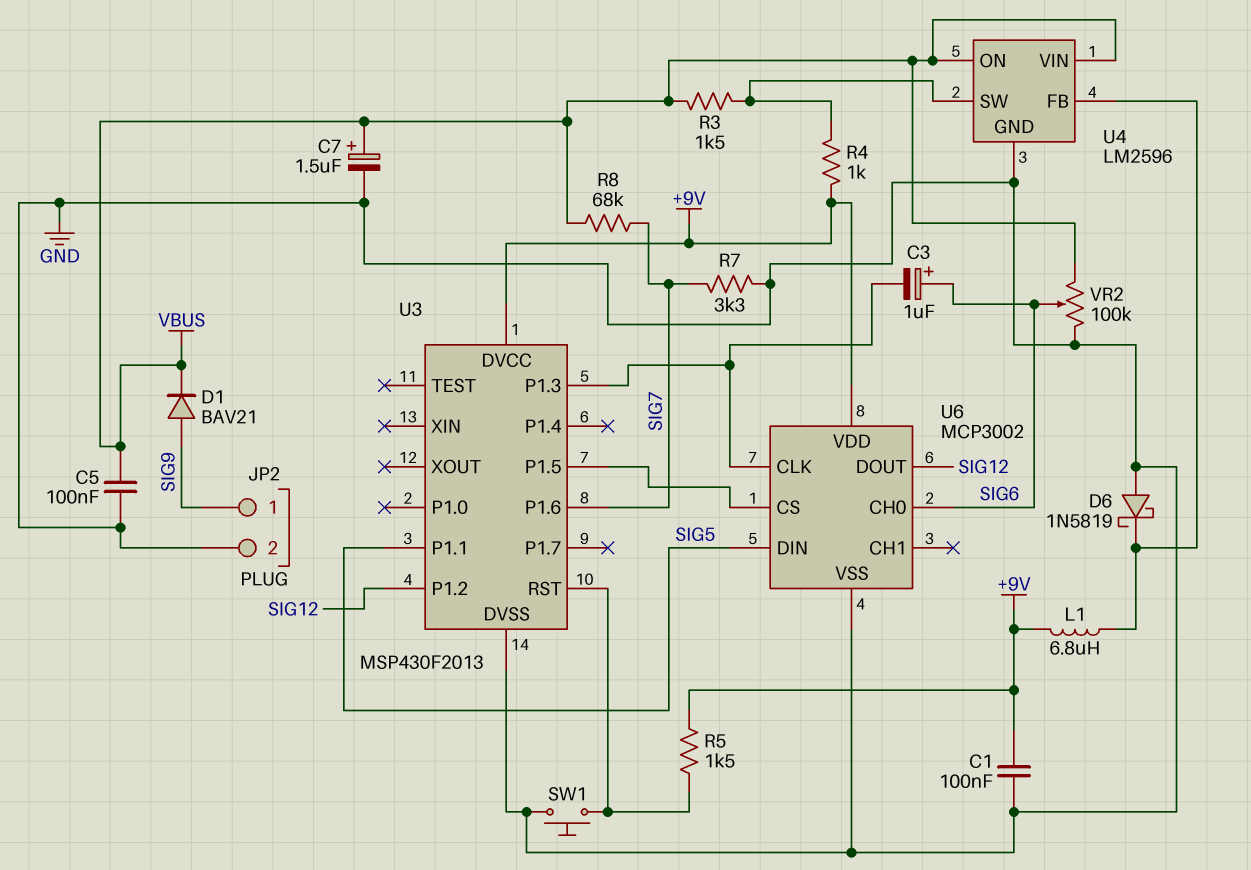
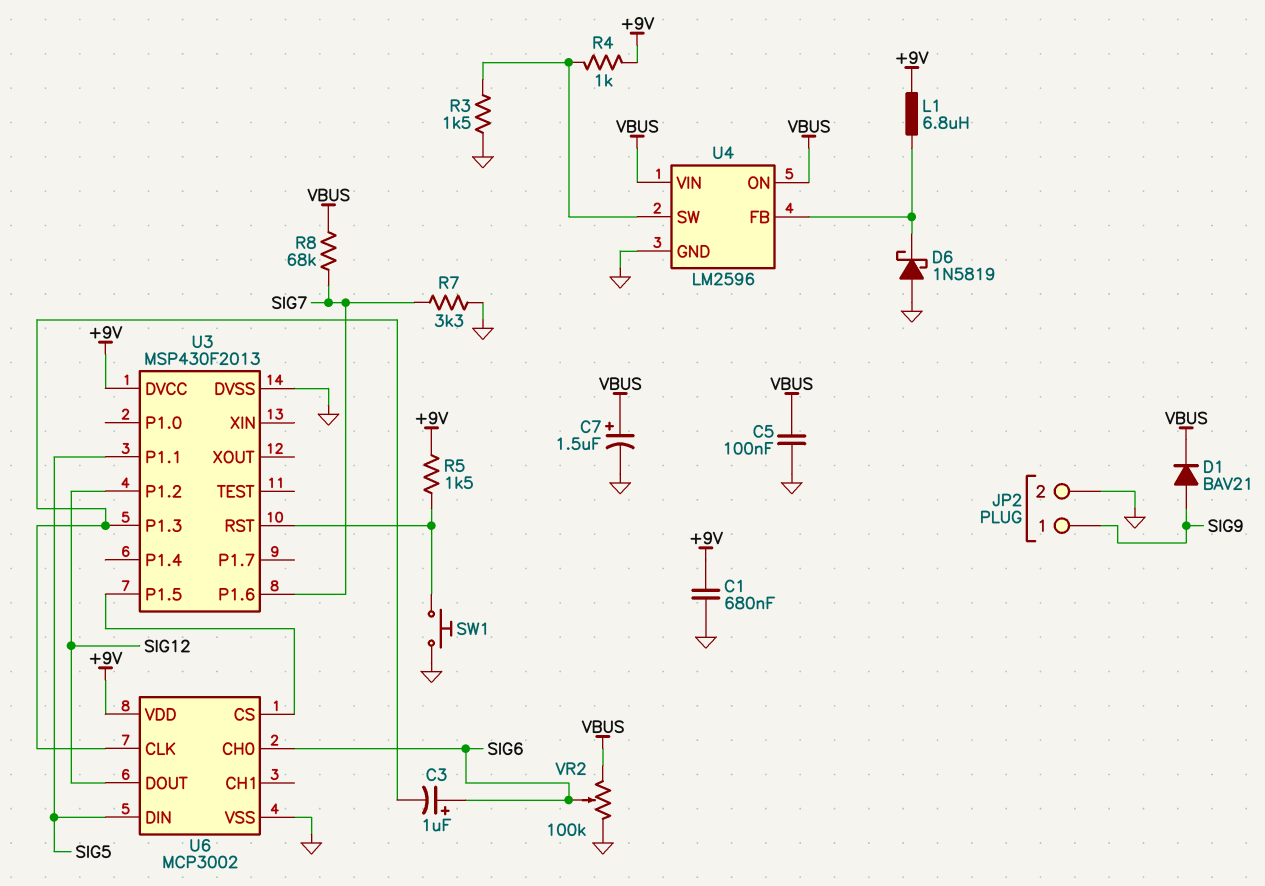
C1: 100nF (+9V, GND) -> 680nF (+9V, GND)
R3: 1.5k (U4/SW, VBUS) -> 1.5k (GND, U4/SW)

